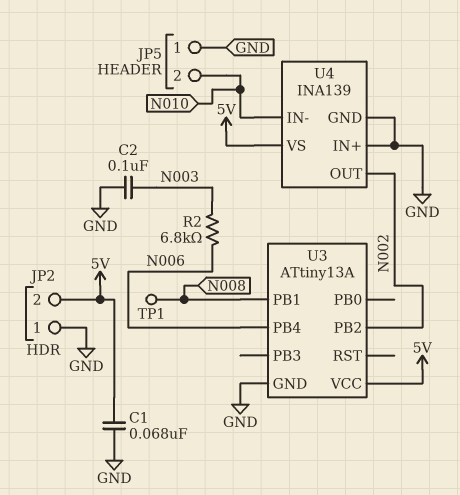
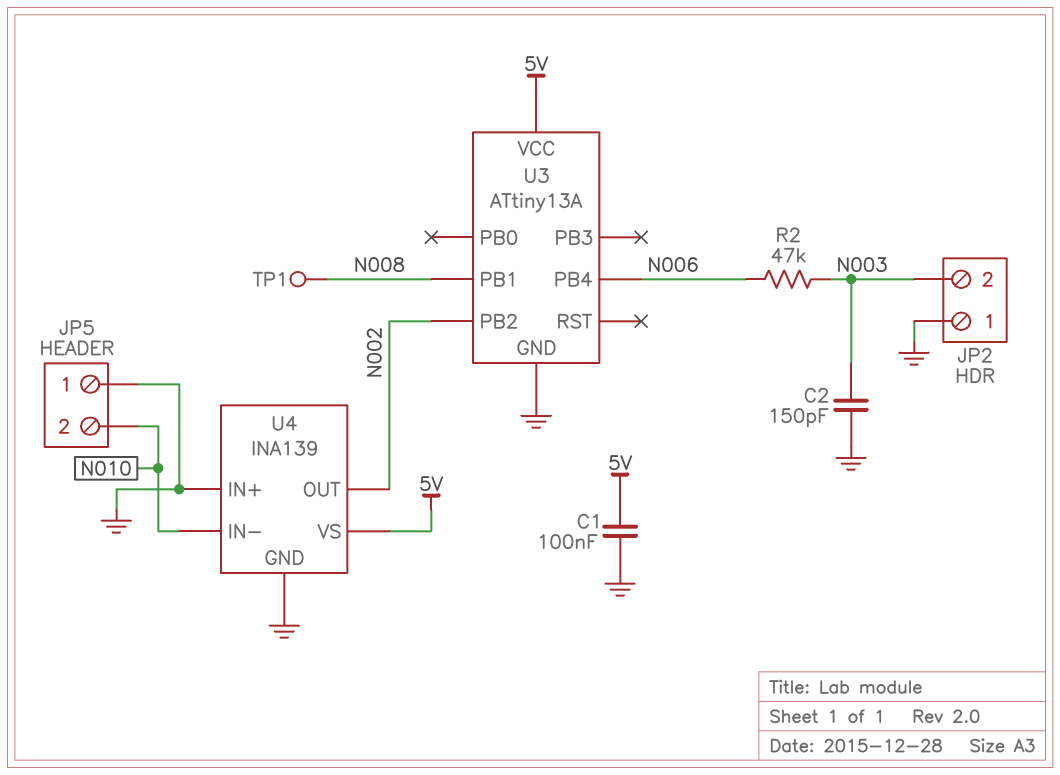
C1: 68nF (5V, GND) -> 100nF (5V, GND)
C2: 100nF (GND, N003) -> 150pF (GND, N003)
JP2 pin 2: 5V -> N003
R2: 6.8k (N003, N006) -> 47k (N003, N006)

